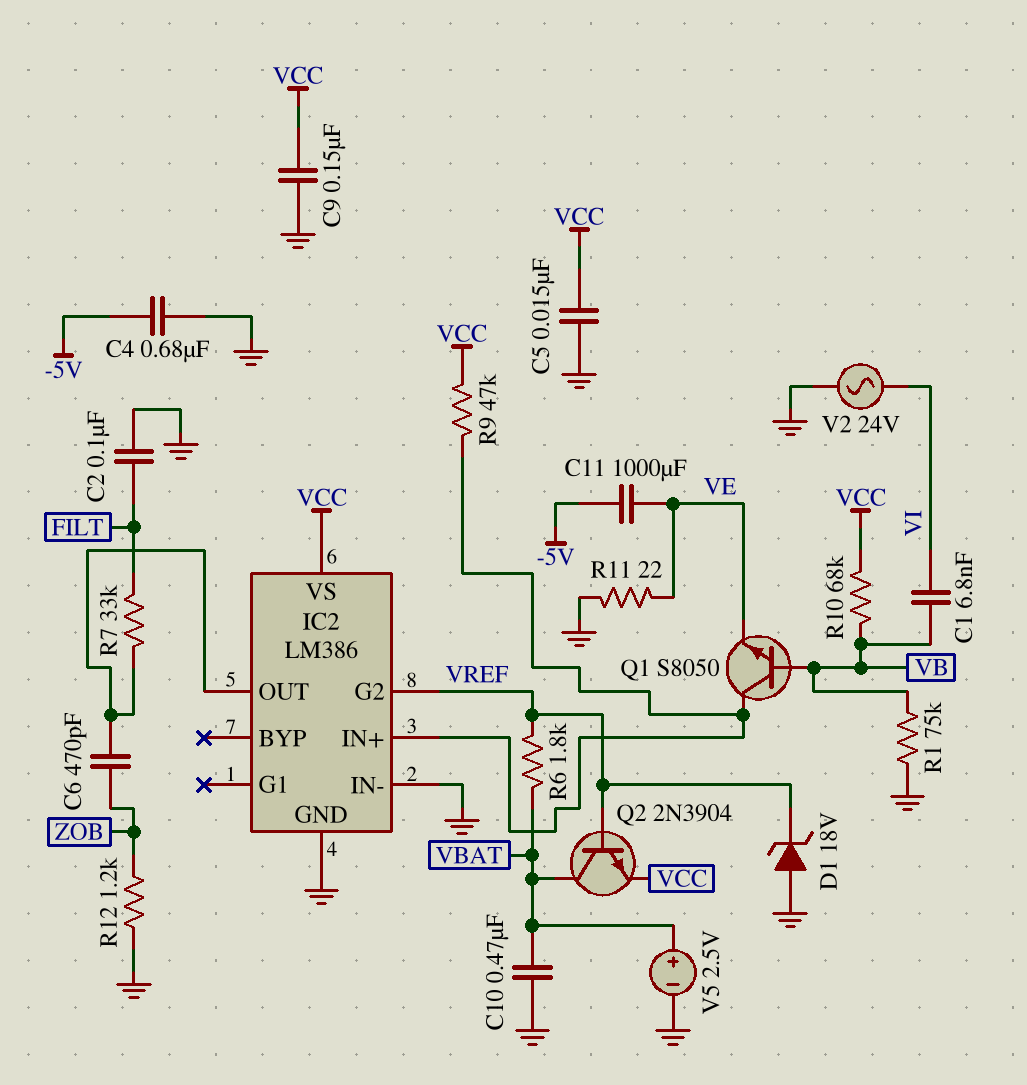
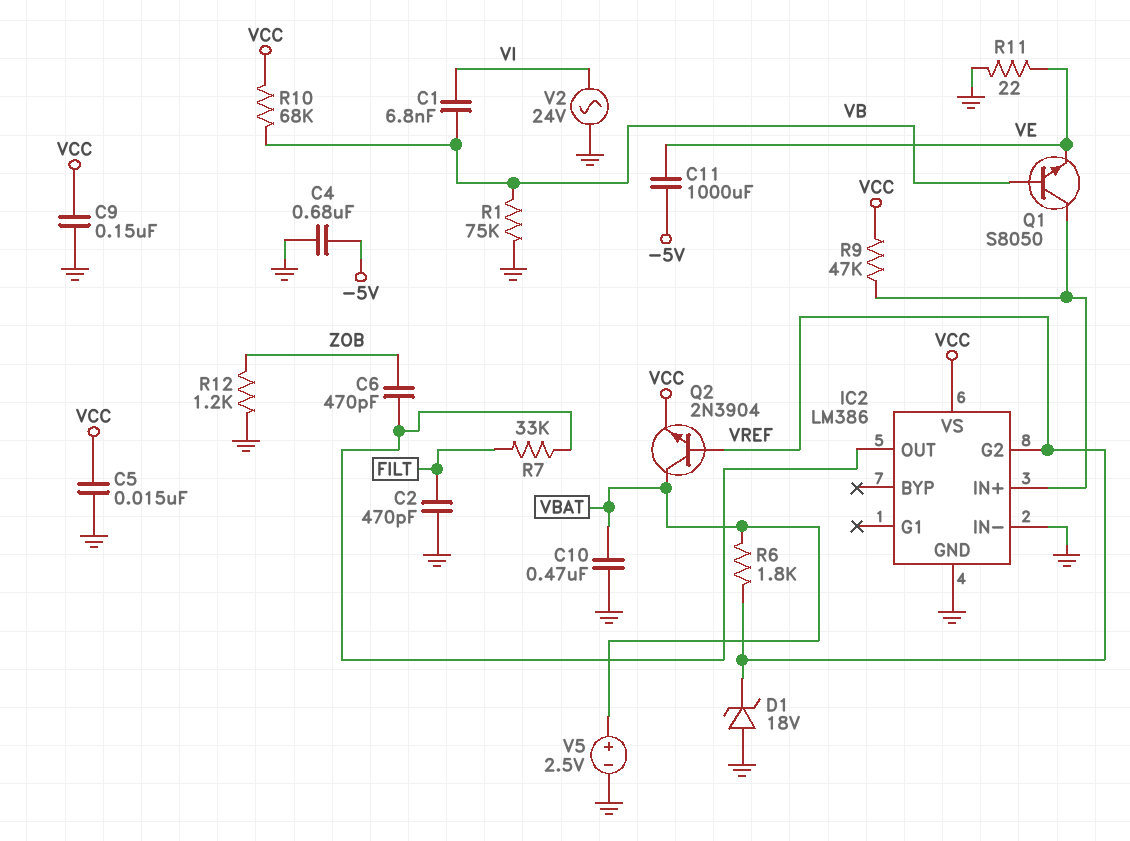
C2: 100nF (FILT, GND) -> 470pF (FILT, GND)

